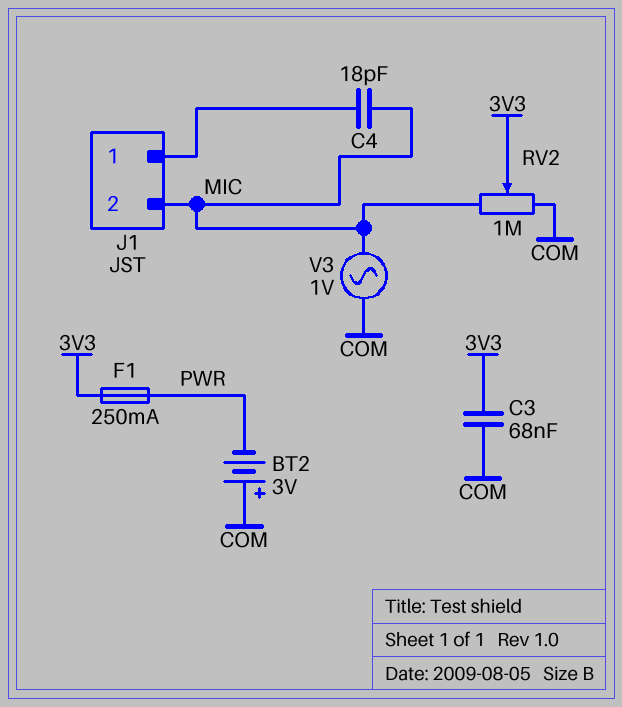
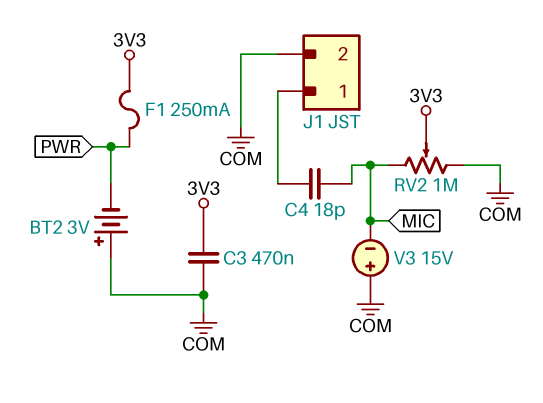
C3: 68nF (3V3, COM) -> 470nF (3V3, COM)
J1 pin 2: MIC -> COM
V3: AC 1V (COM, MIC) -> 15V (plus COM, minus MIC)

